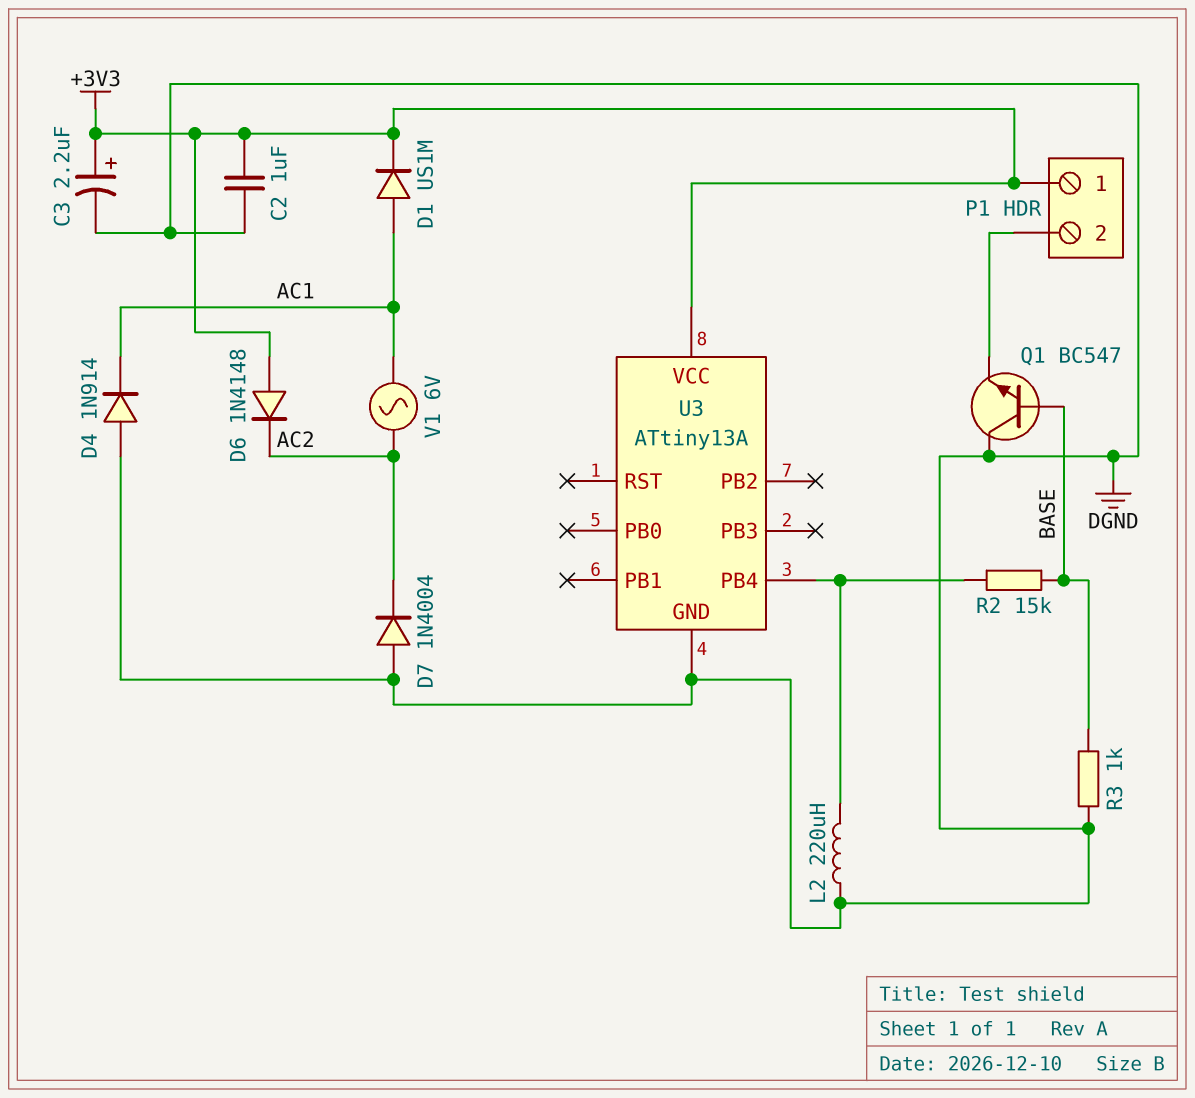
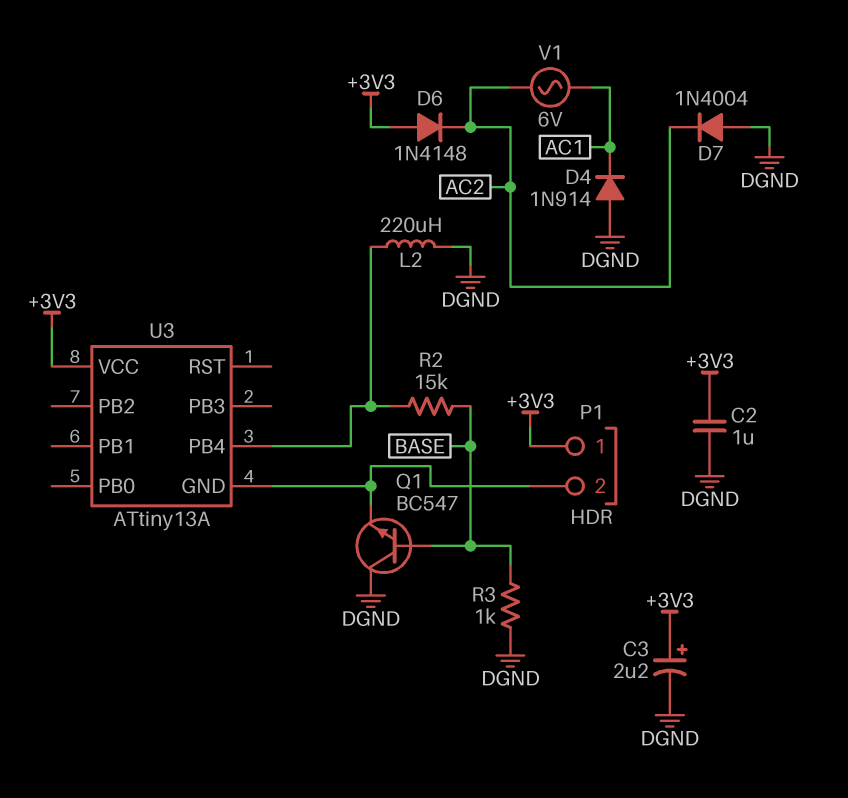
D1: diode US1M (A AC1, K +3V3) -> none
U3 pin GND: DGND -> P1/2

